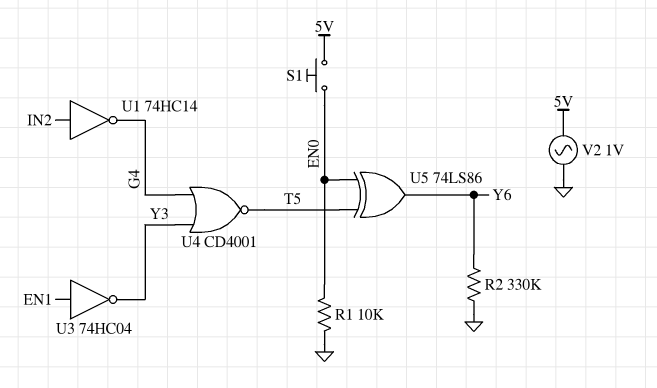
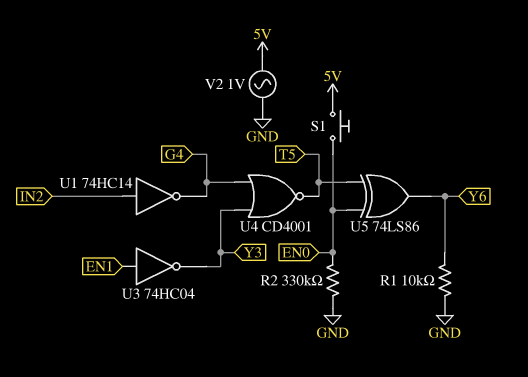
R1: 10k (EN0, GND) -> 10k (GND, Y6)
R2: 330k (GND, Y6) -> 330k (EN0, GND)

